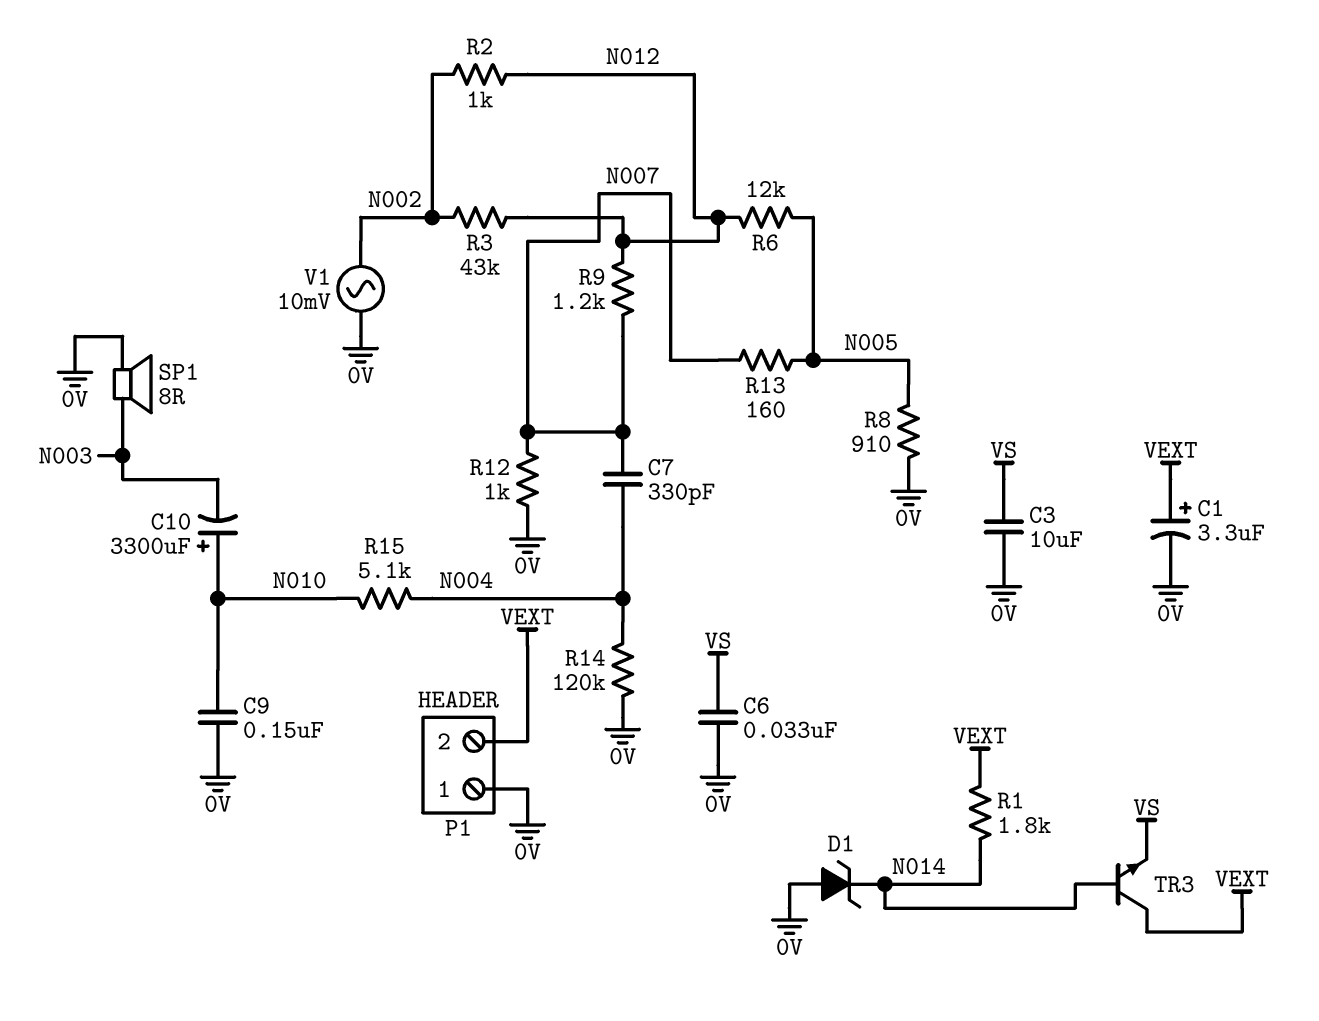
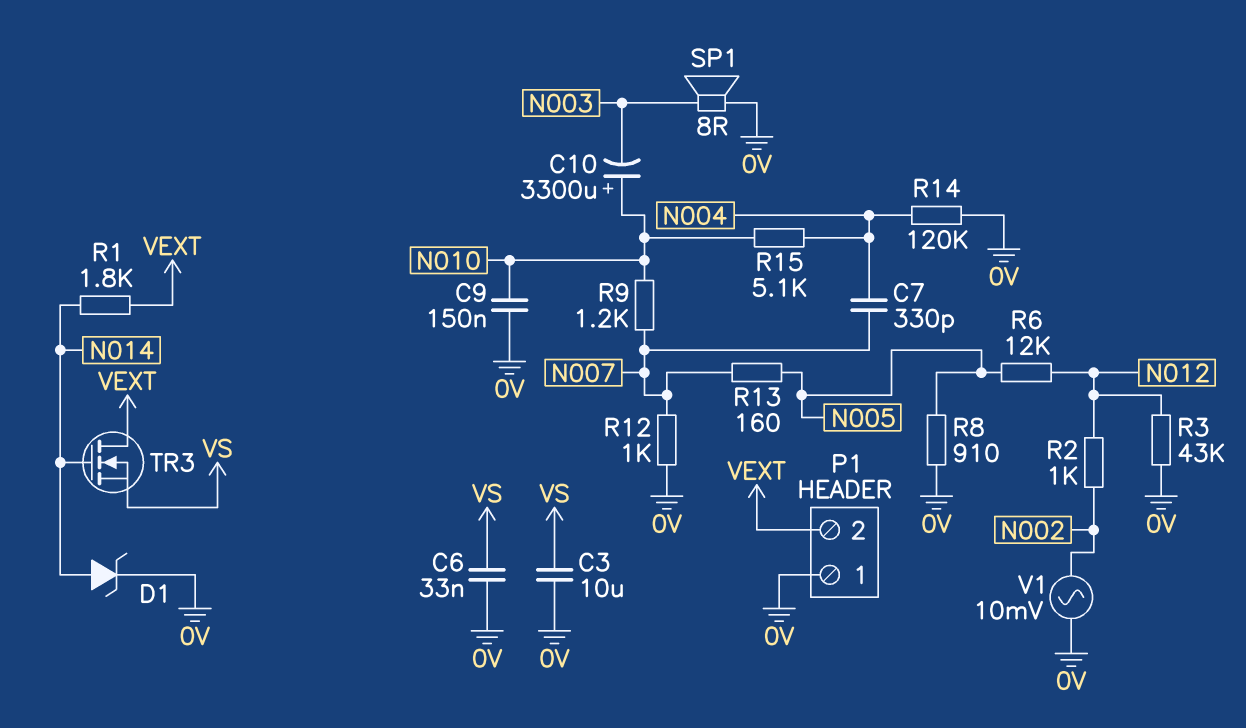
C1: 3.3uF (plus VEXT, minus 0V) -> none
D1: zener (A 0V, K N014) -> zener (A N014, K 0V)
R3: 43k (N002, N012) -> 43k (0V, N012)
R9: 1.2k (N007, N012) -> 1.2k (N007, N010)
TR3: NPN (B N014, C VEXT, E VS) -> NMOS (G N014, D VEXT, S VS)

